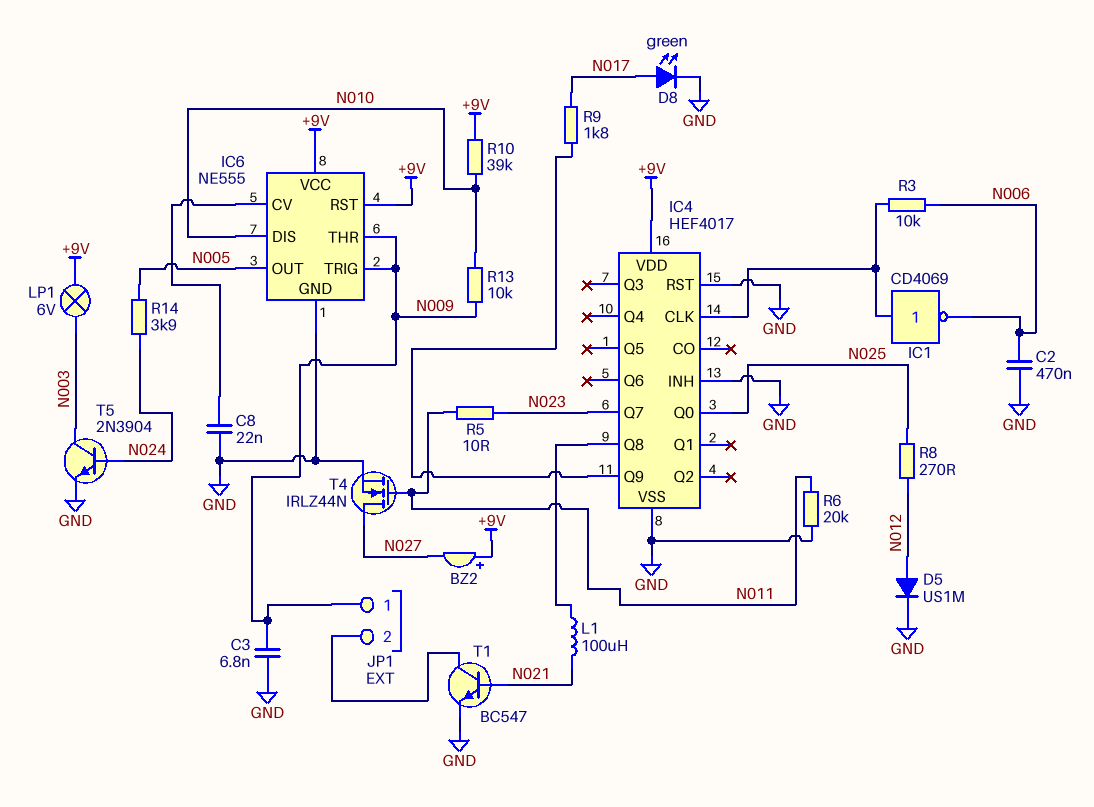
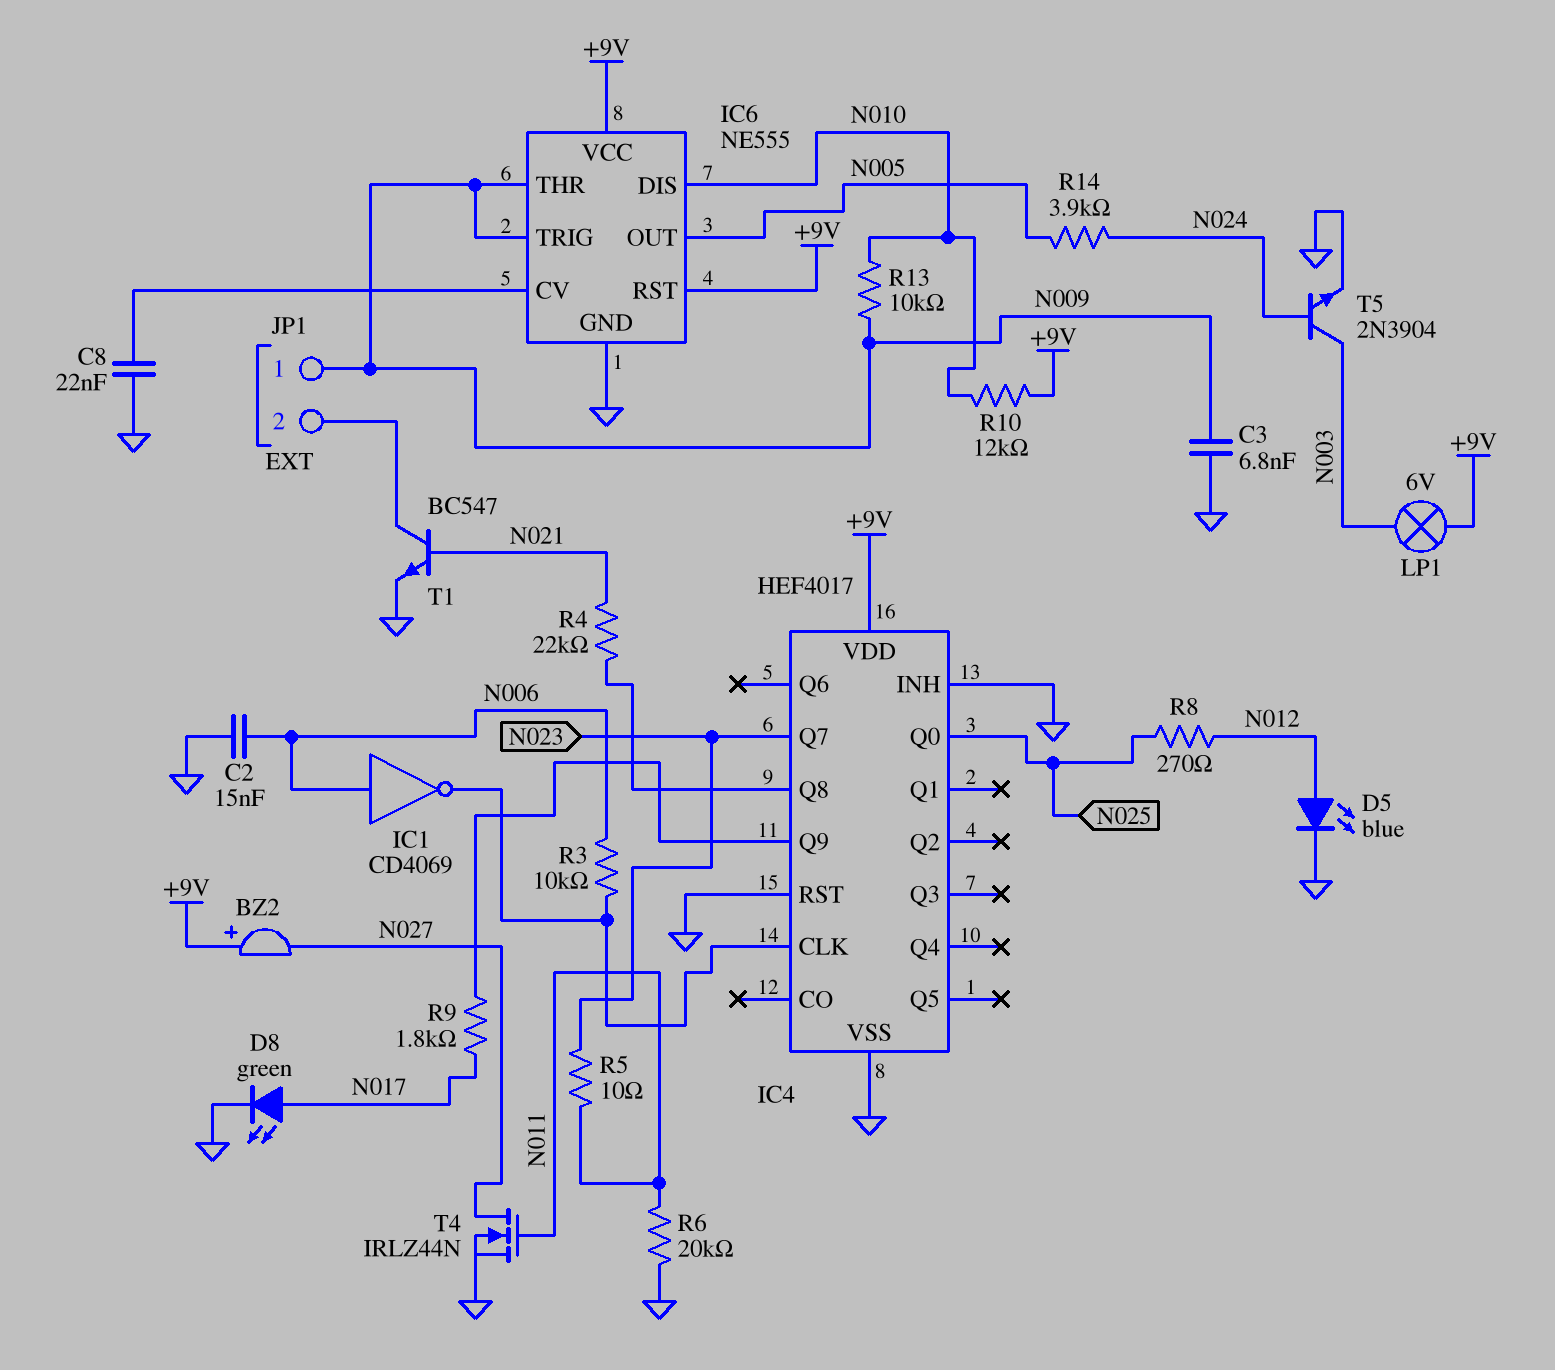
C2: 470nF (GND, N006) -> 15nF (GND, N006)
D5: diode US1M (A N012, K GND) -> LED blue (A N012, K GND)
IC1: NOT CD4069 (in IC4/CLK, out N006) -> NOT CD4069 (in N006, out IC4/CLK)
L1: 100uH (IC4/Q8, N021) -> none
R4: none -> 22k (IC4/Q8, N021)
R10: 39k (+9V, N010) -> 12k (+9V, N010)

